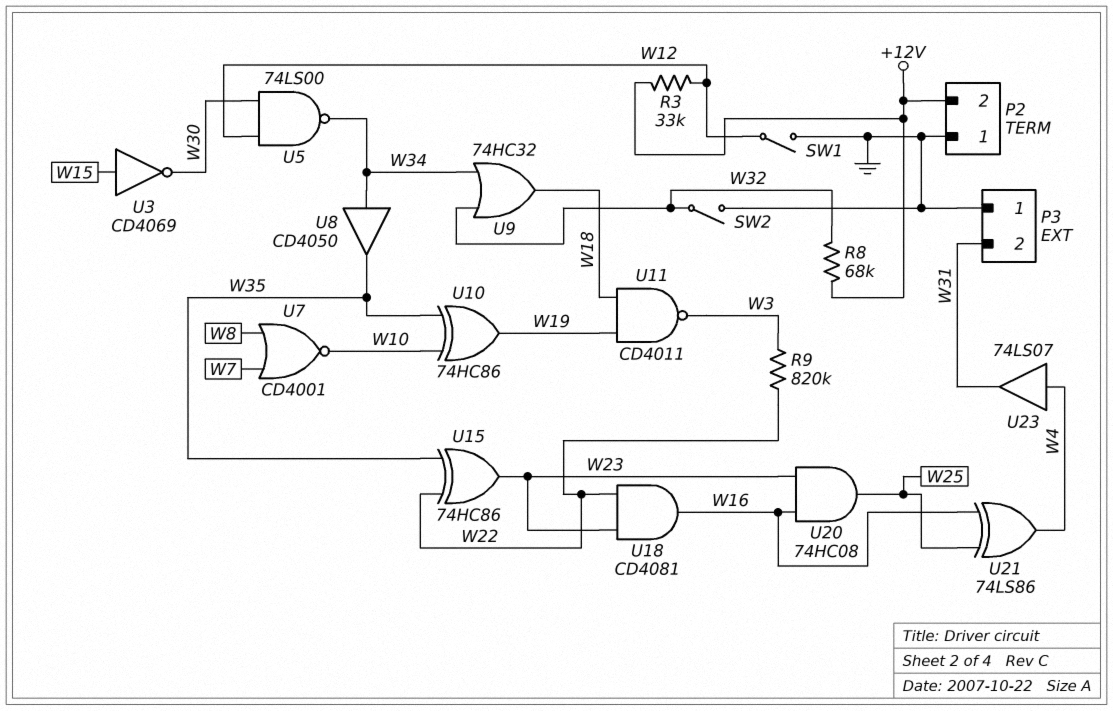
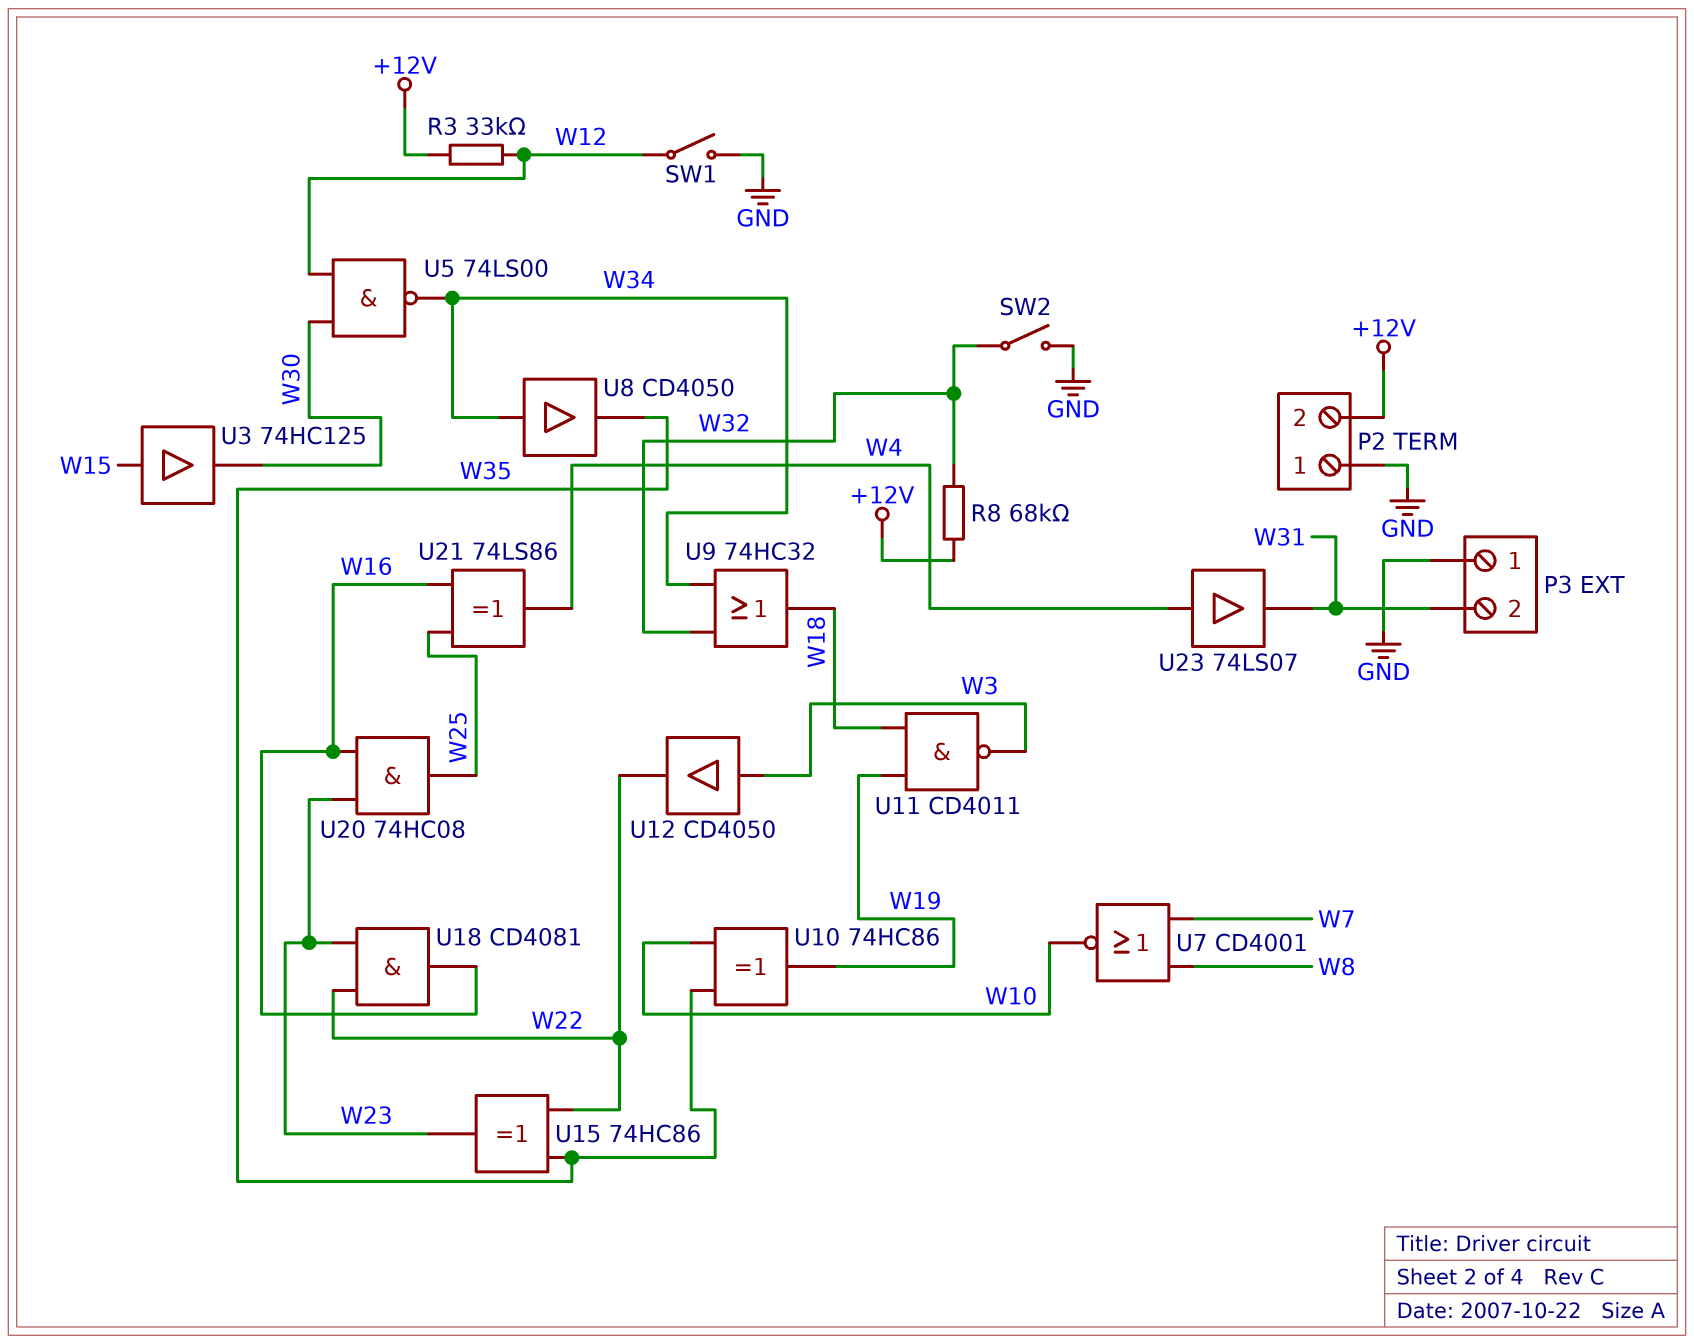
R9: 820k (W3, W22) -> none
U3: NOT CD4069 (in W15, out W30) -> buffer 74HC125 (in W15, out W30)
U12: none -> buffer CD4050 (in W3, out W22)

